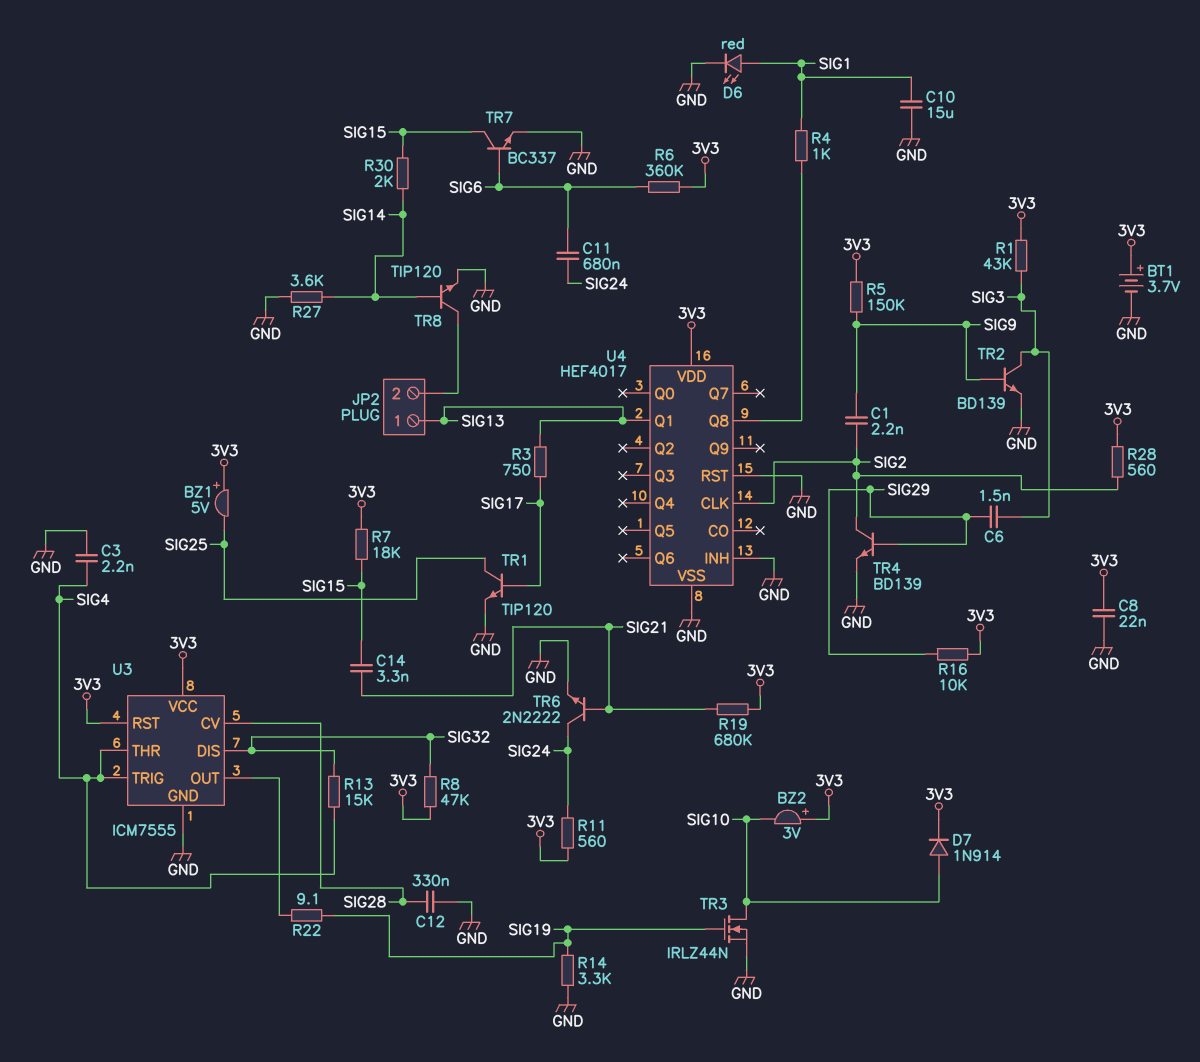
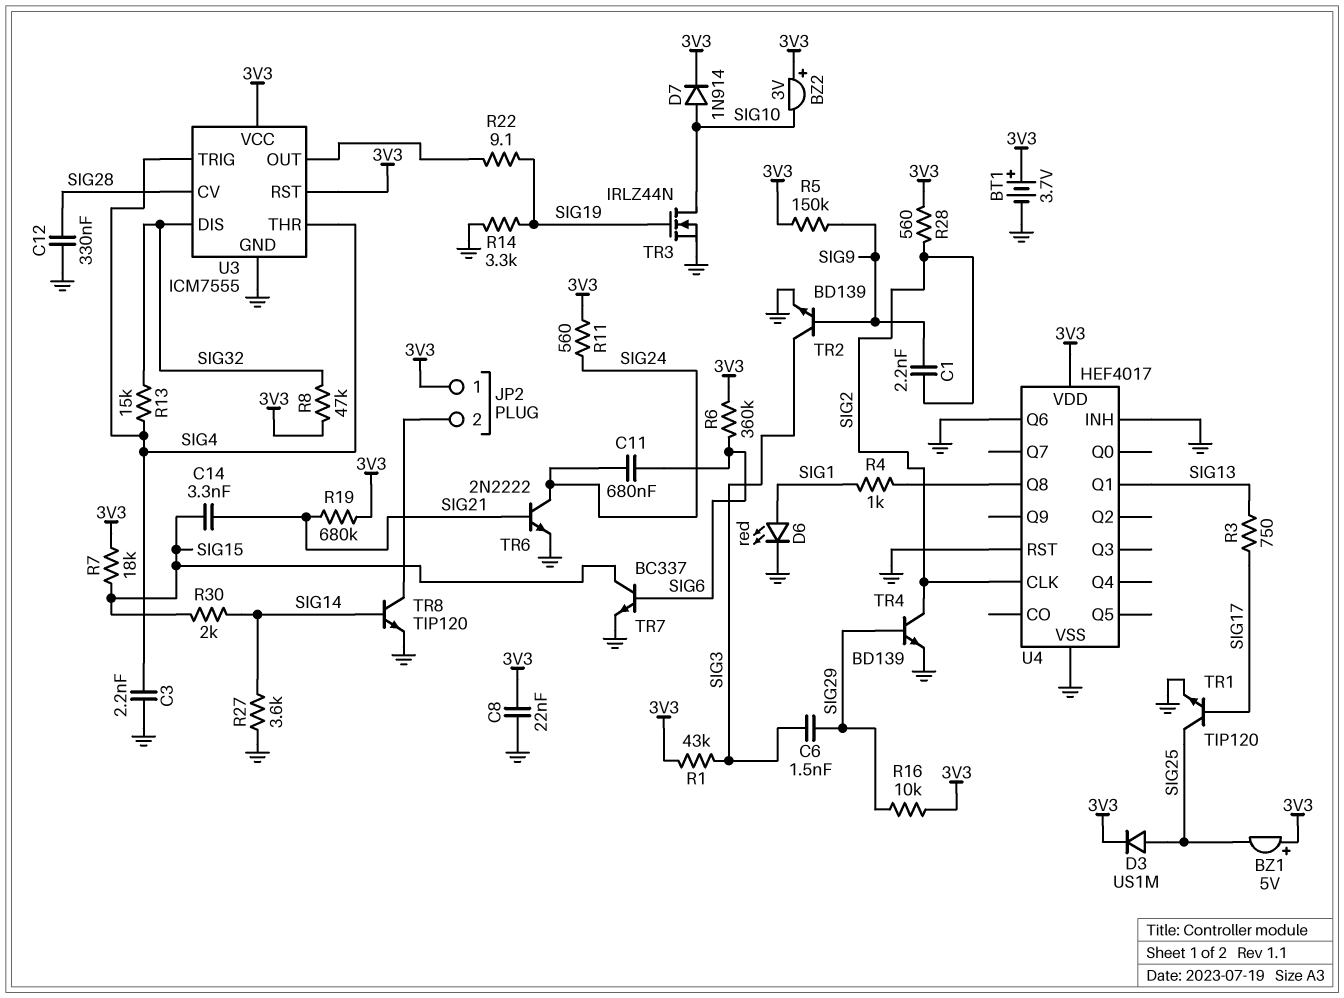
C10: 15uF (GND, SIG1) -> none
D3: none -> diode US1M (A SIG25, K 3V3)
JP2 pin 1: SIG13 -> 3V3
U4 pin Q6: none -> GND

